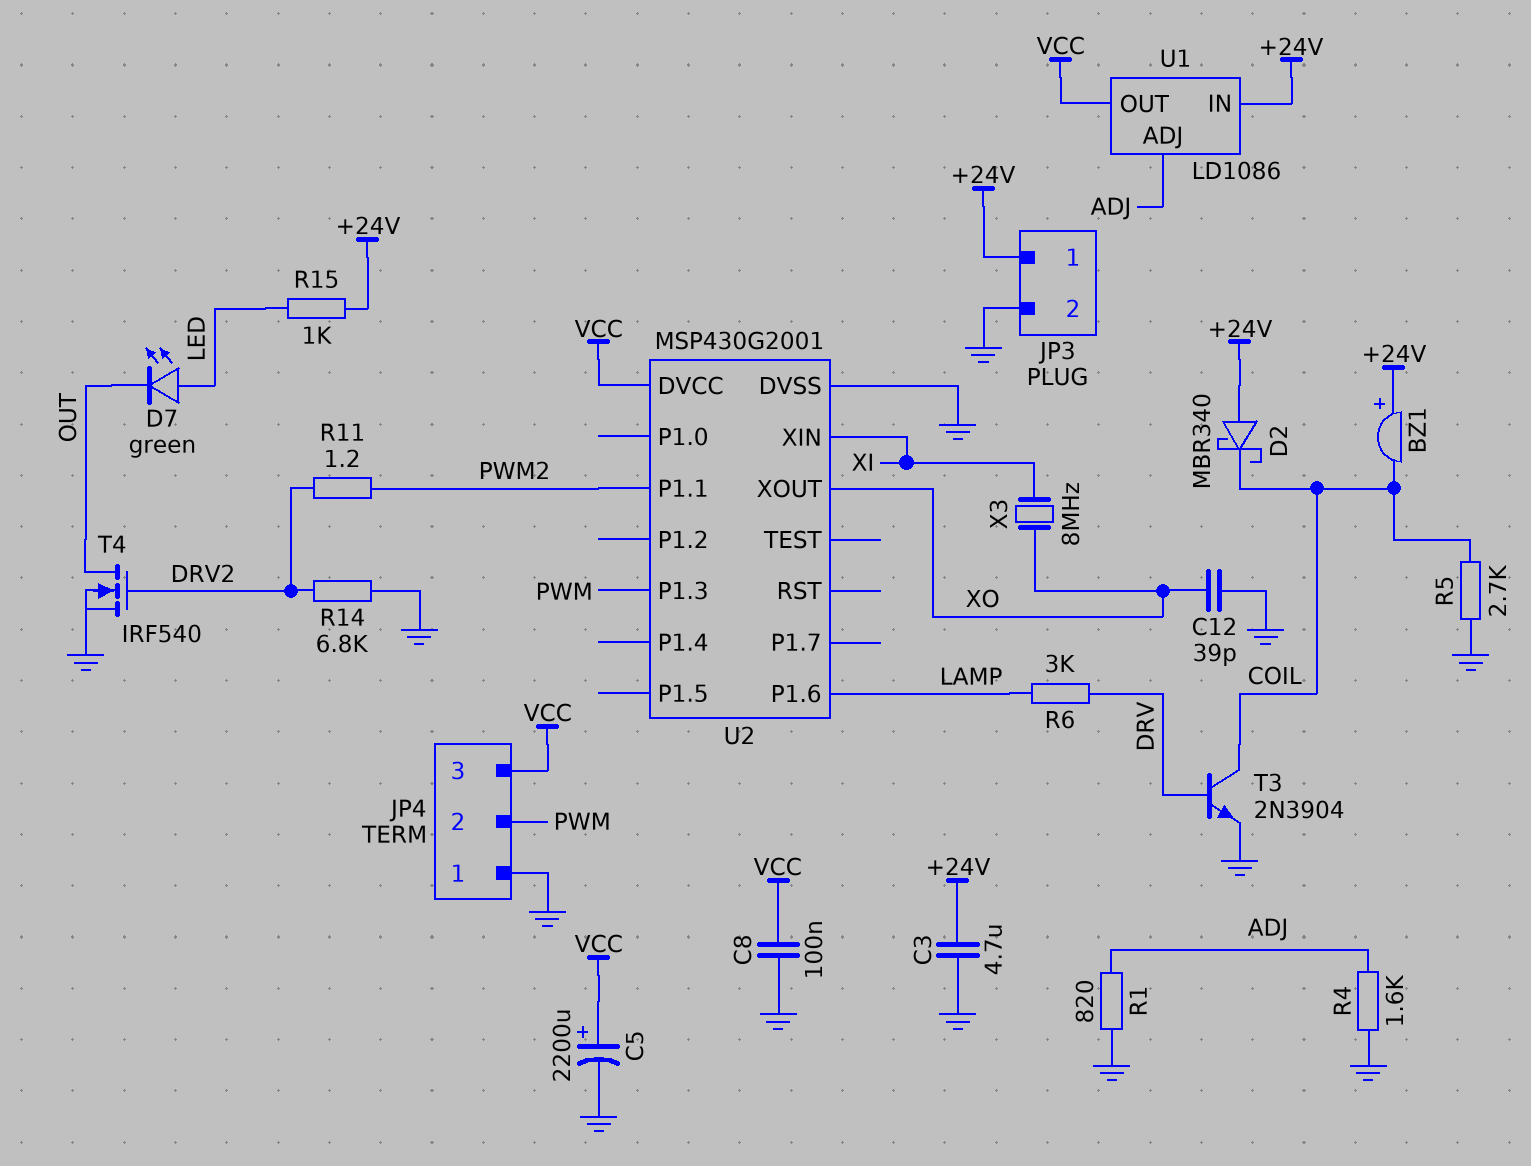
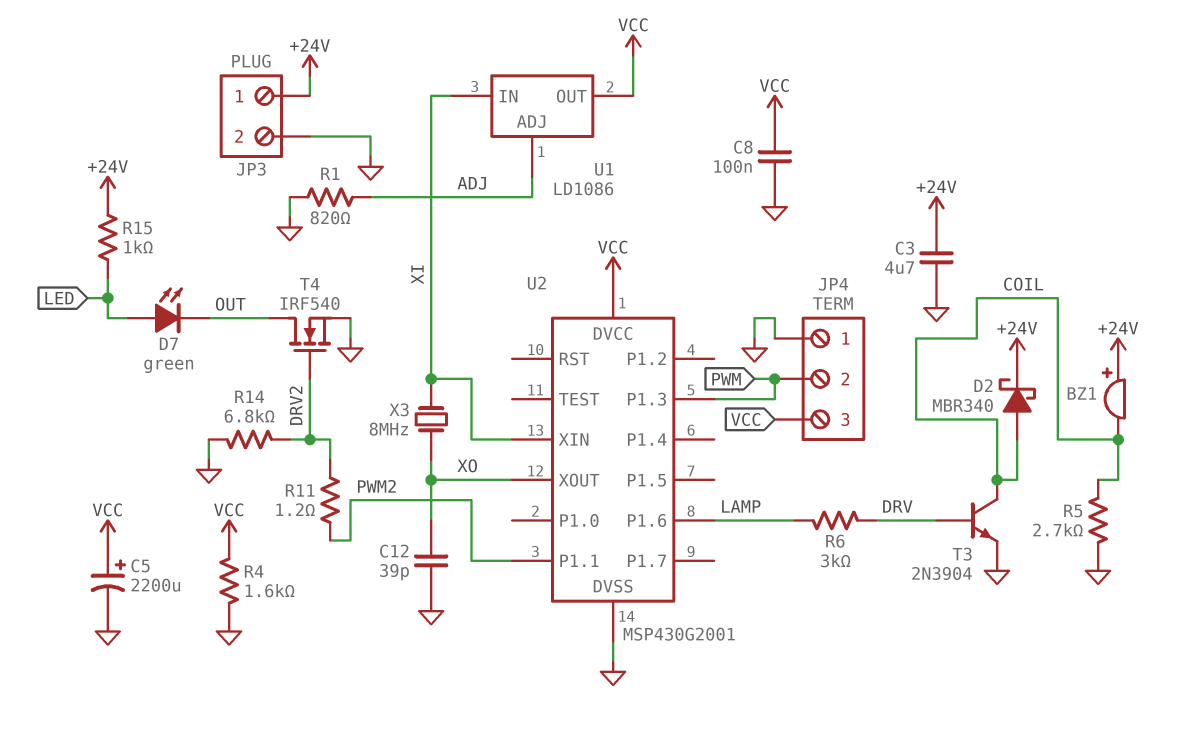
D2: schottky MBR340 (A +24V, K COIL) -> schottky MBR340 (A COIL, K +24V)
R4: 1.6k (ADJ, GND) -> 1.6k (GND, VCC)
U1 pin IN: +24V -> XI

